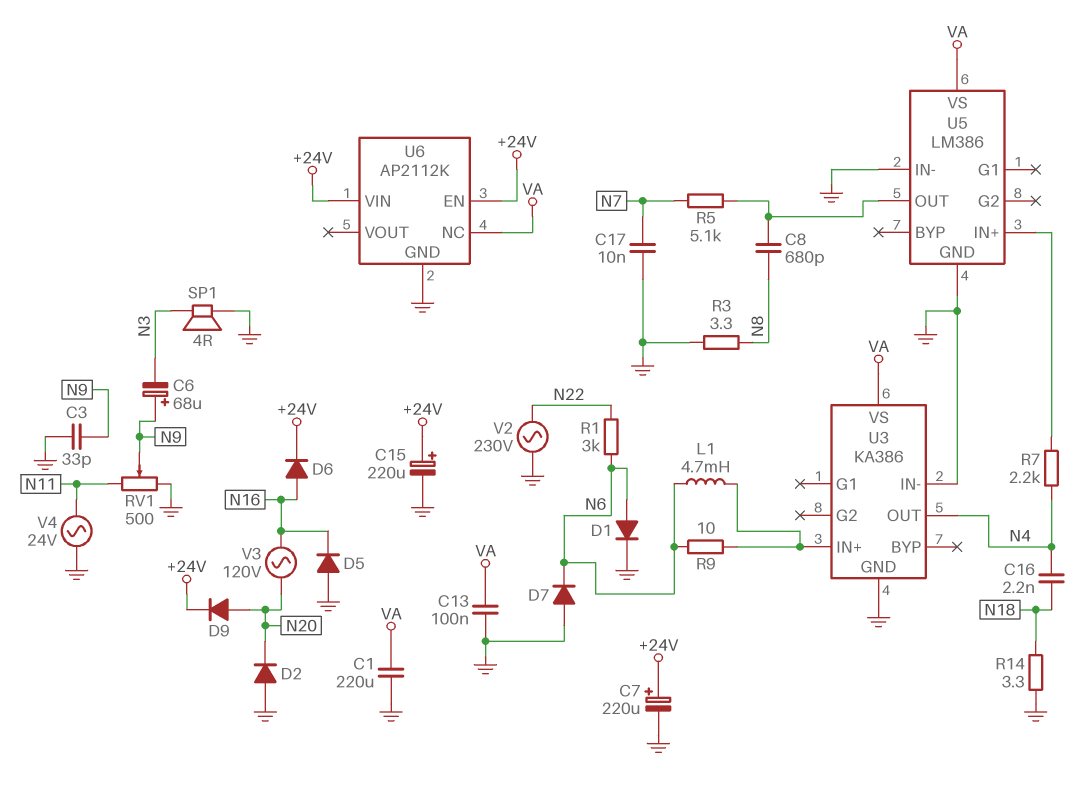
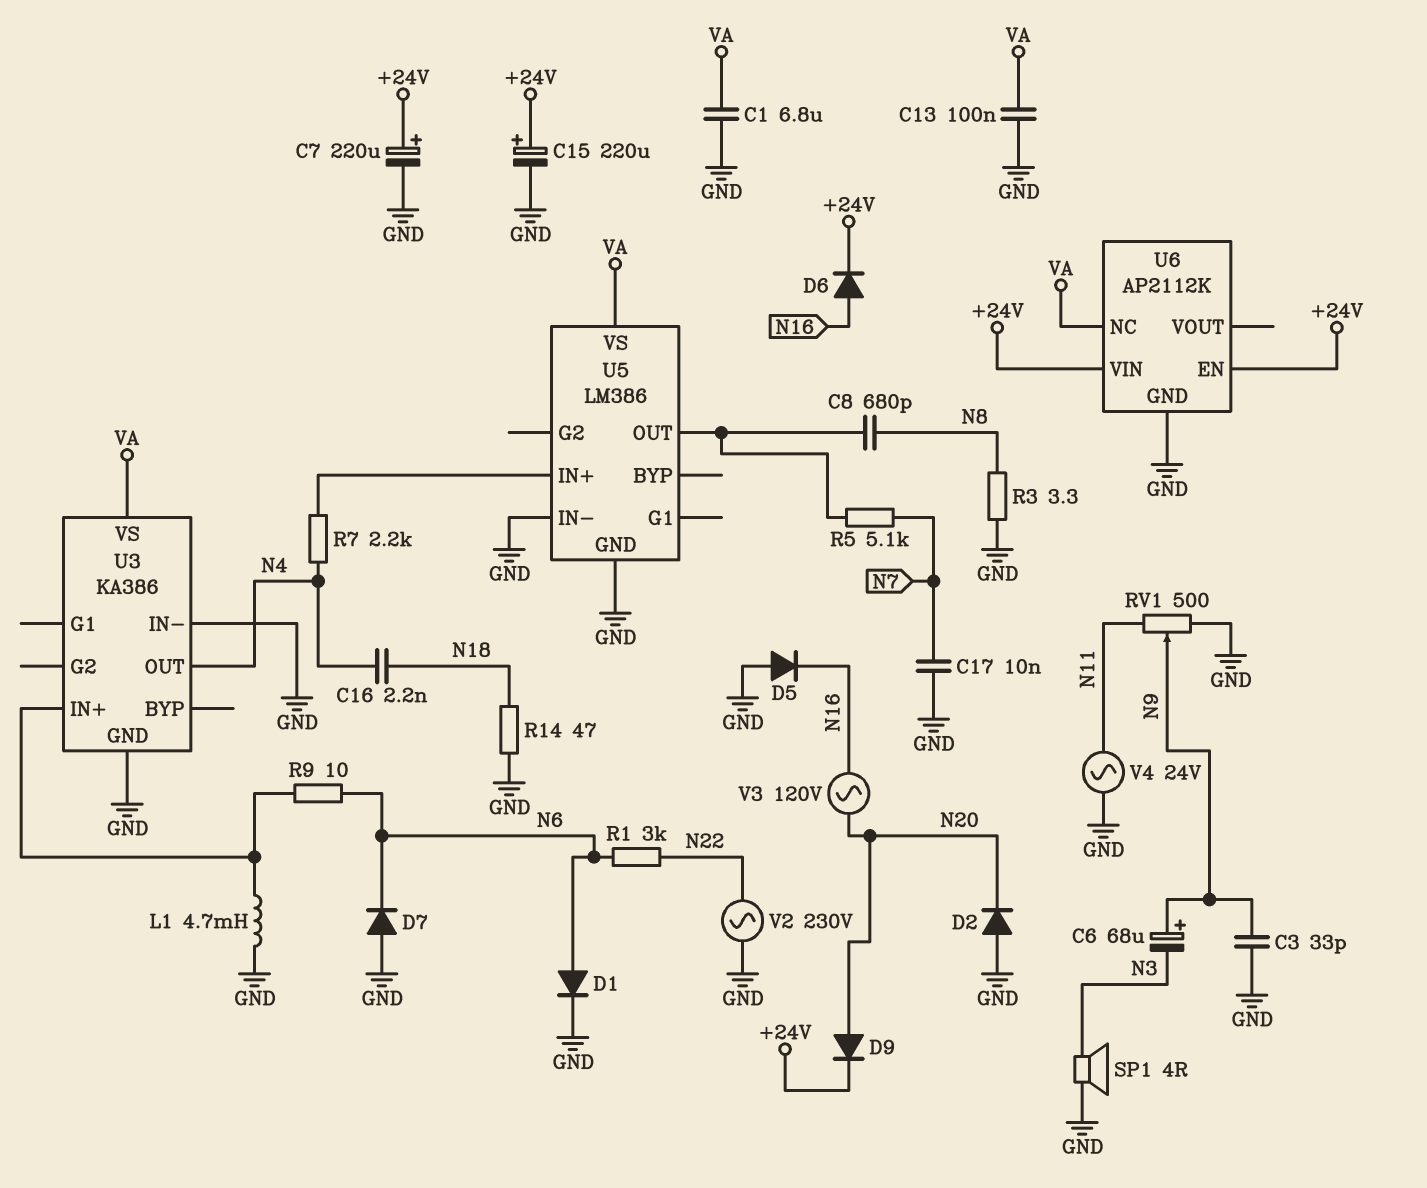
C1: 220uF (GND, VA) -> 6.8uF (GND, VA)
L1: 4.7mH (N6, U3/IN+) -> 4.7mH (GND, U3/IN+)
R14: 3.3 (GND, N18) -> 47 (GND, N18)

